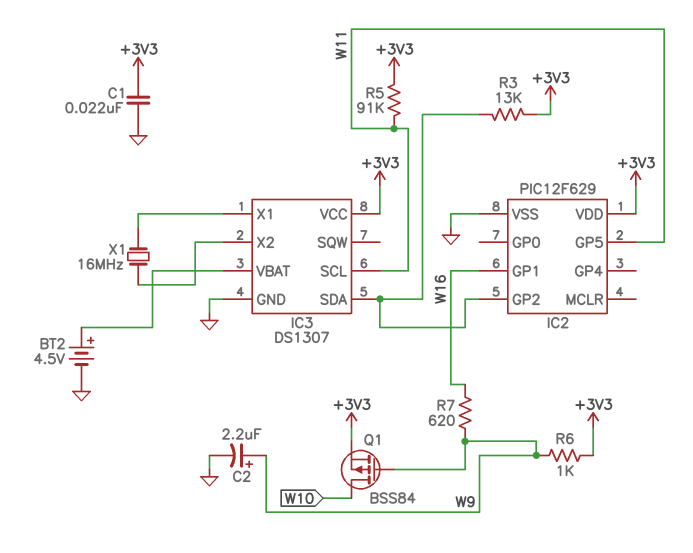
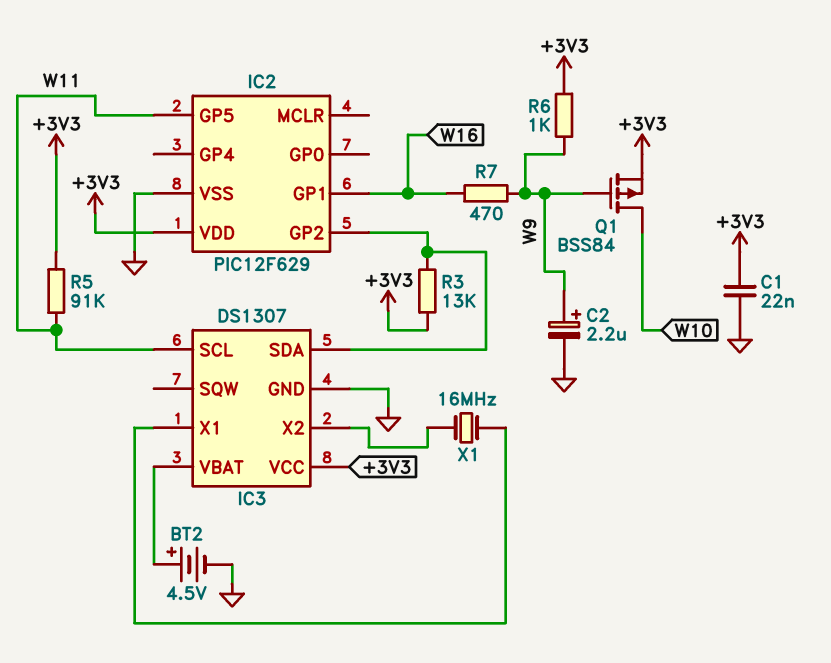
R7: 620 (W9, W16) -> 470 (W9, W16)

